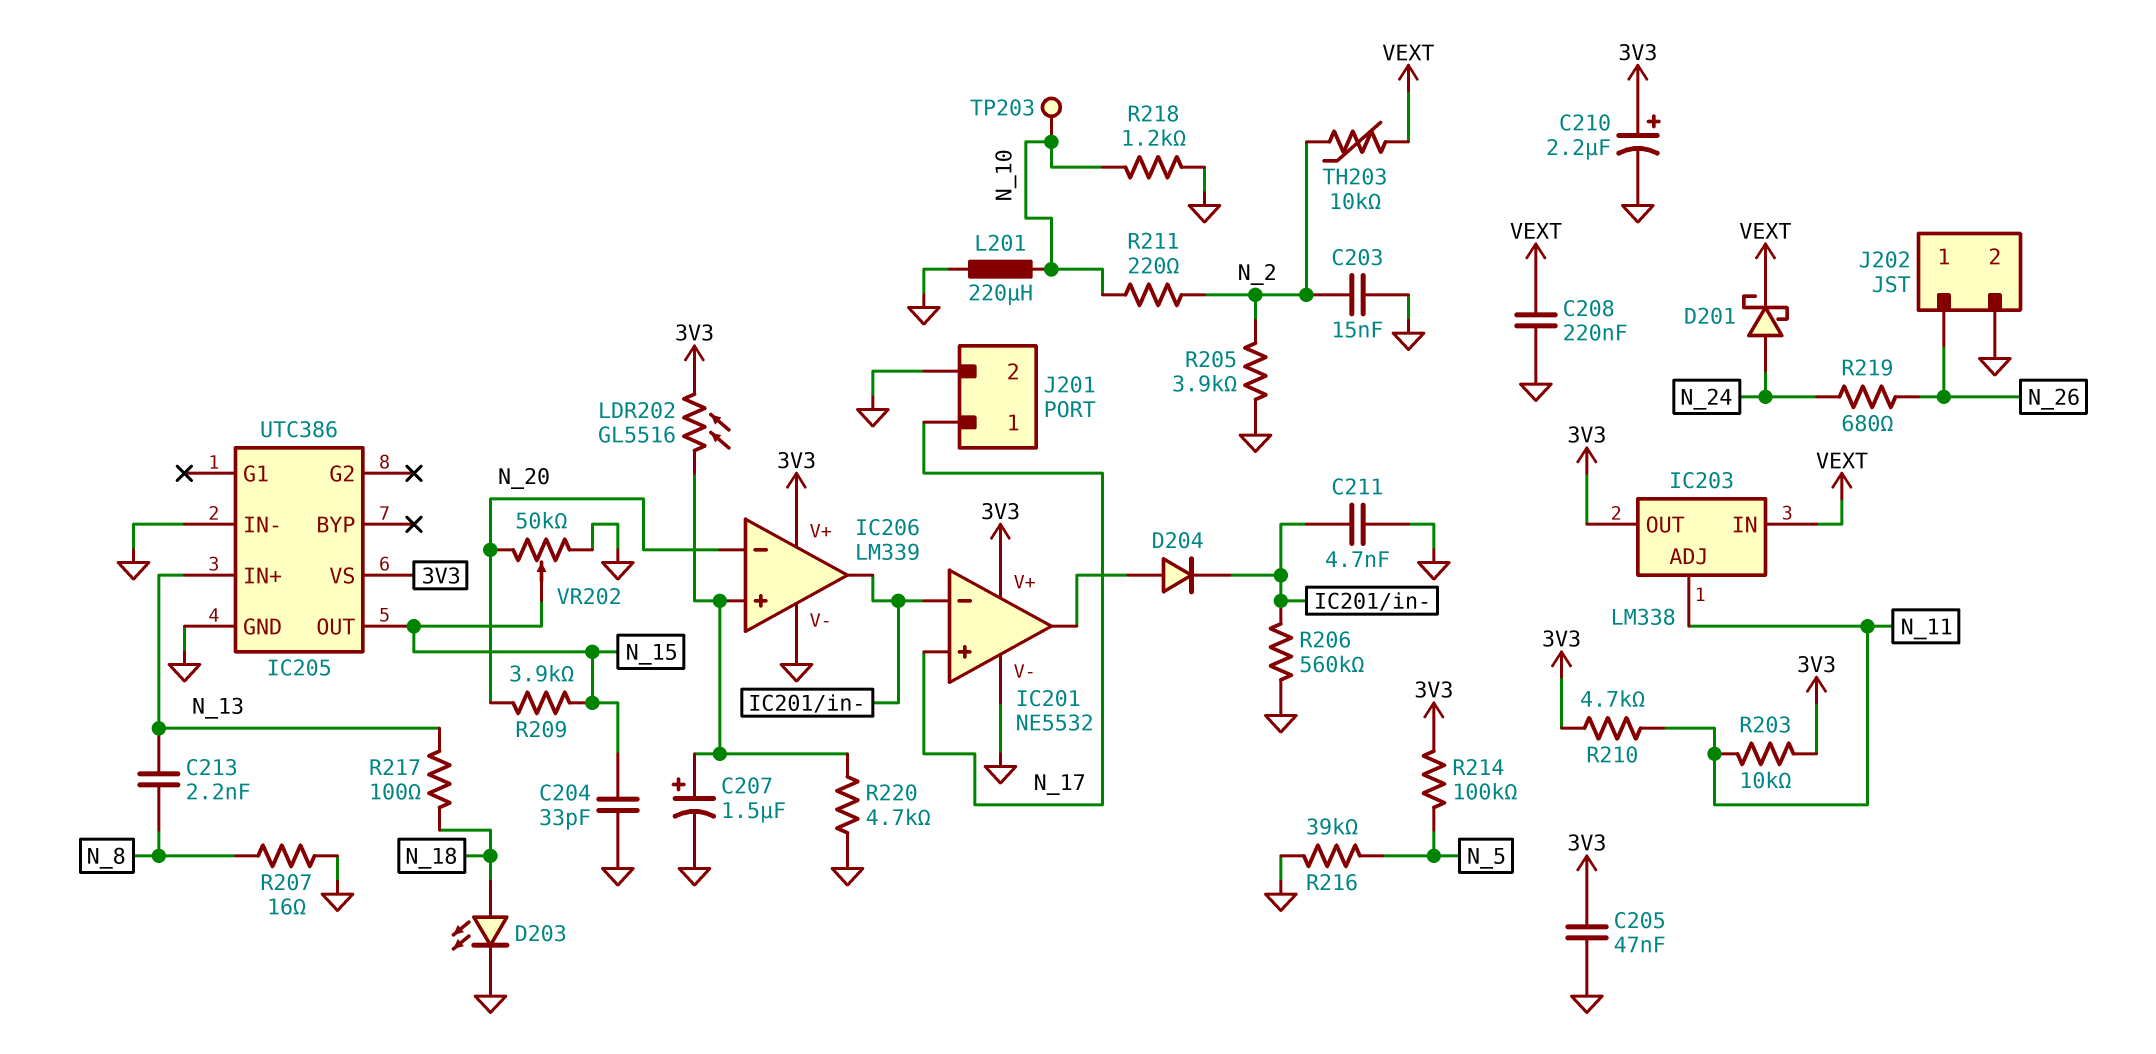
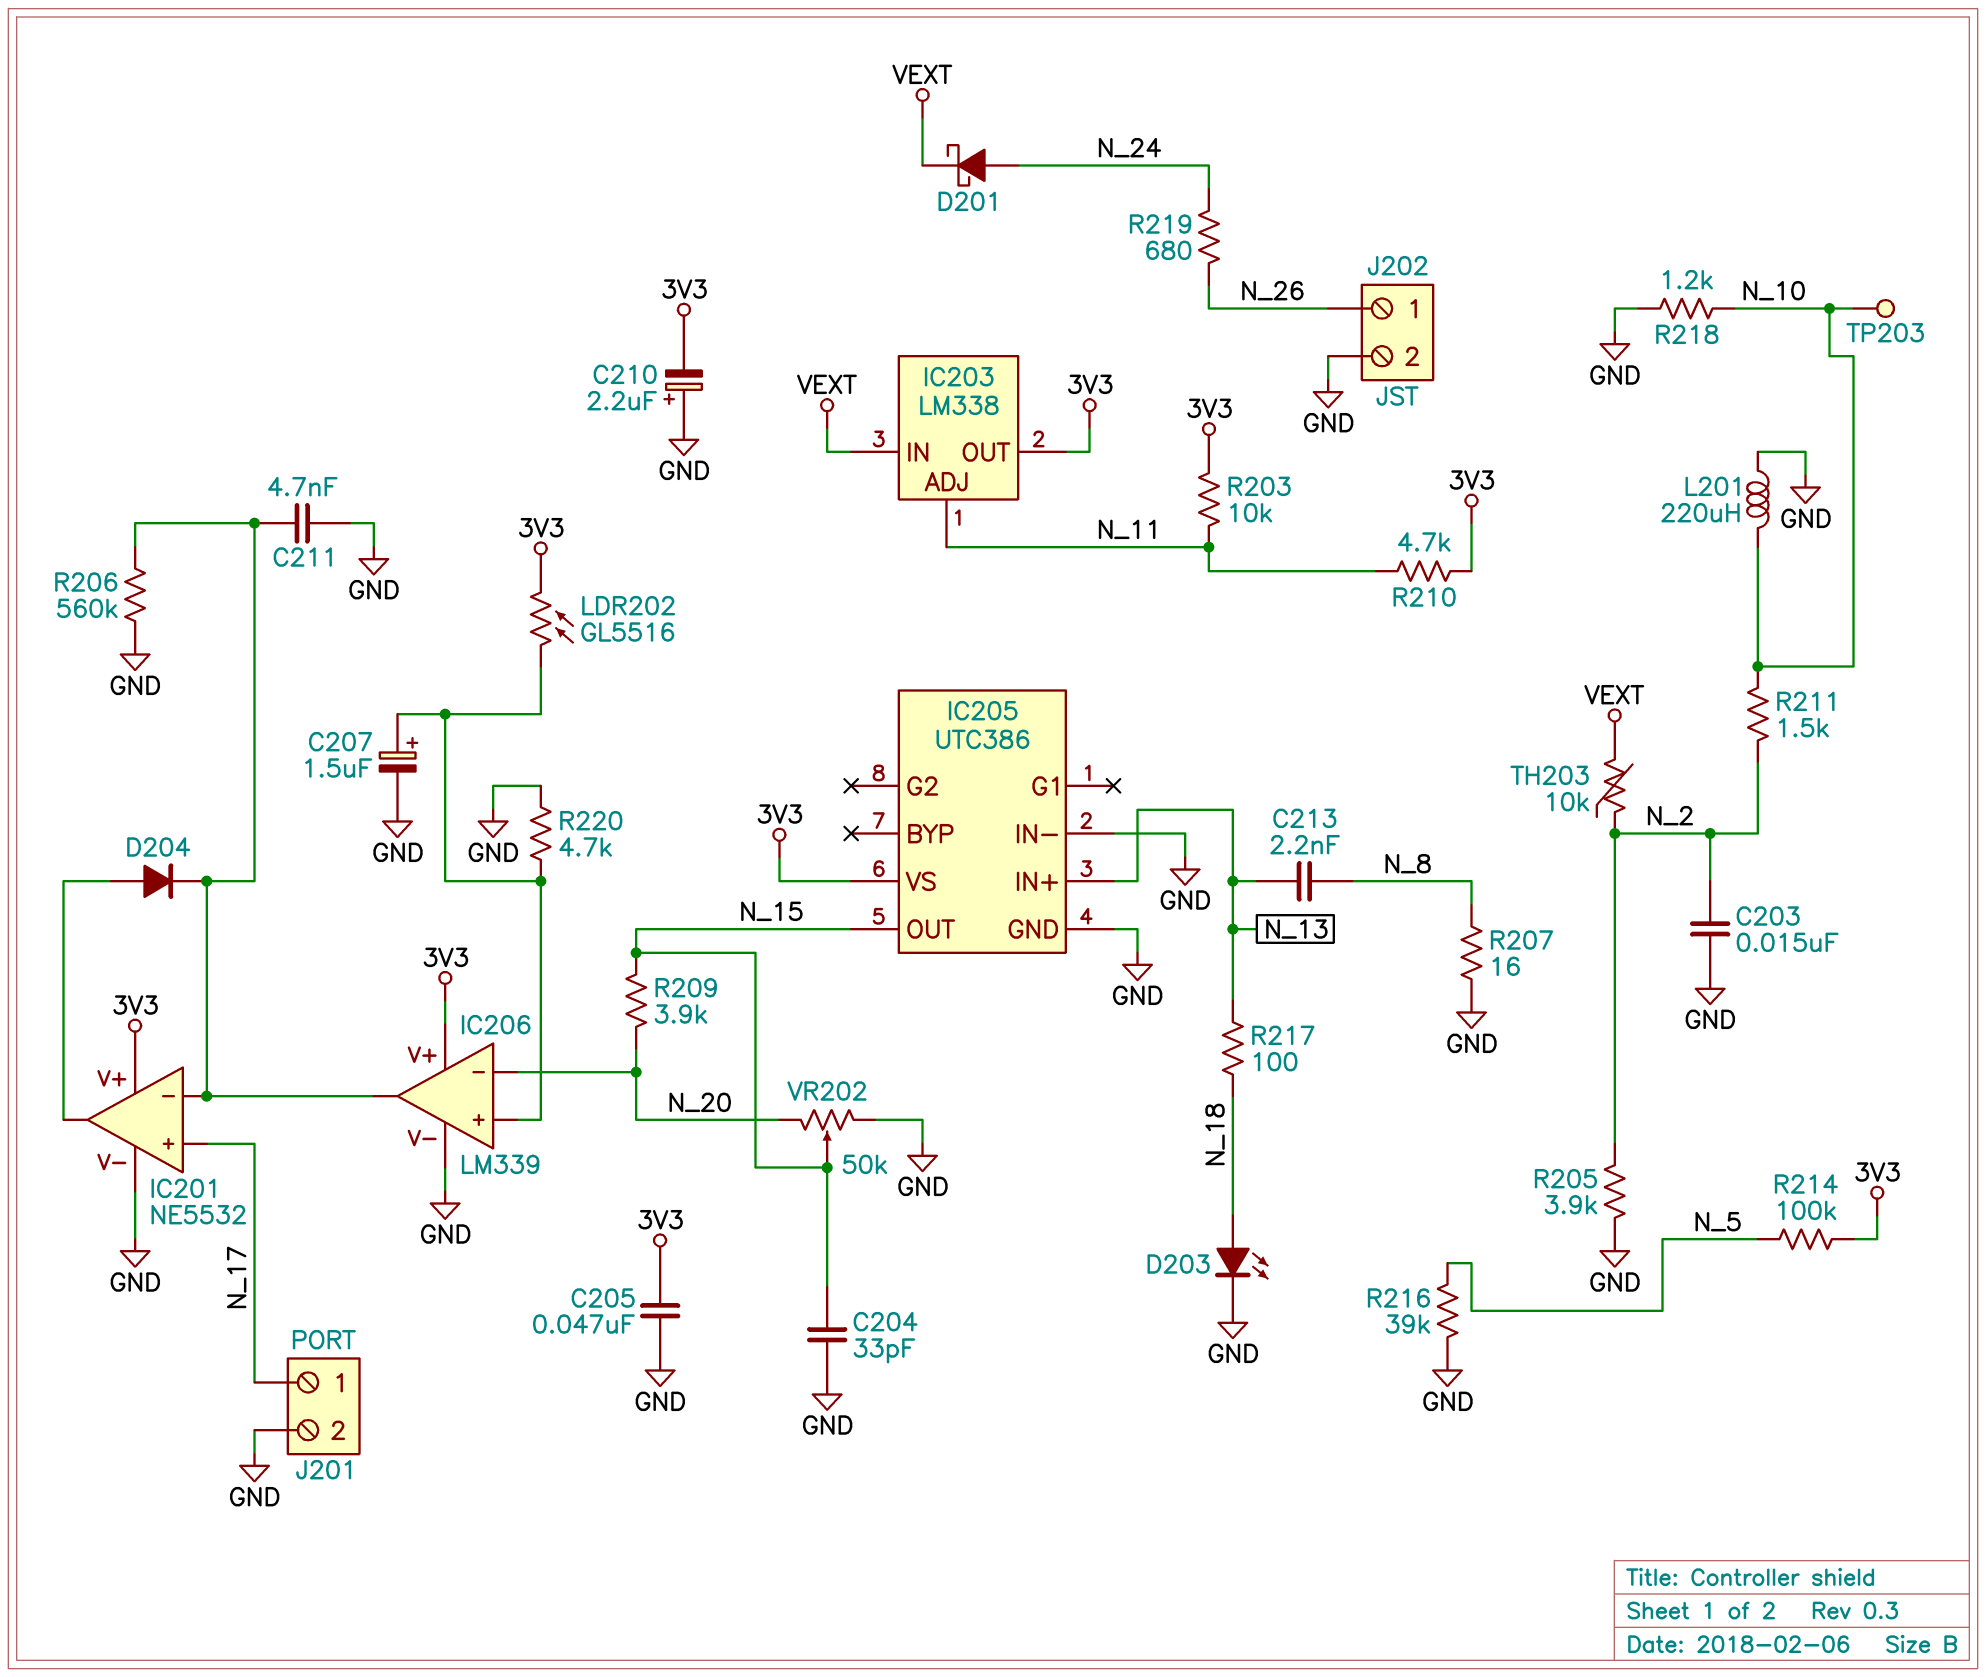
C208: 220nF (GND, VEXT) -> none
C210: 2.2uF (plus 3V3, minus GND) -> 2.2uF (plus GND, minus 3V3)
R211: 220 (N_2, N_10) -> 1.5k (N_2, N_10)

